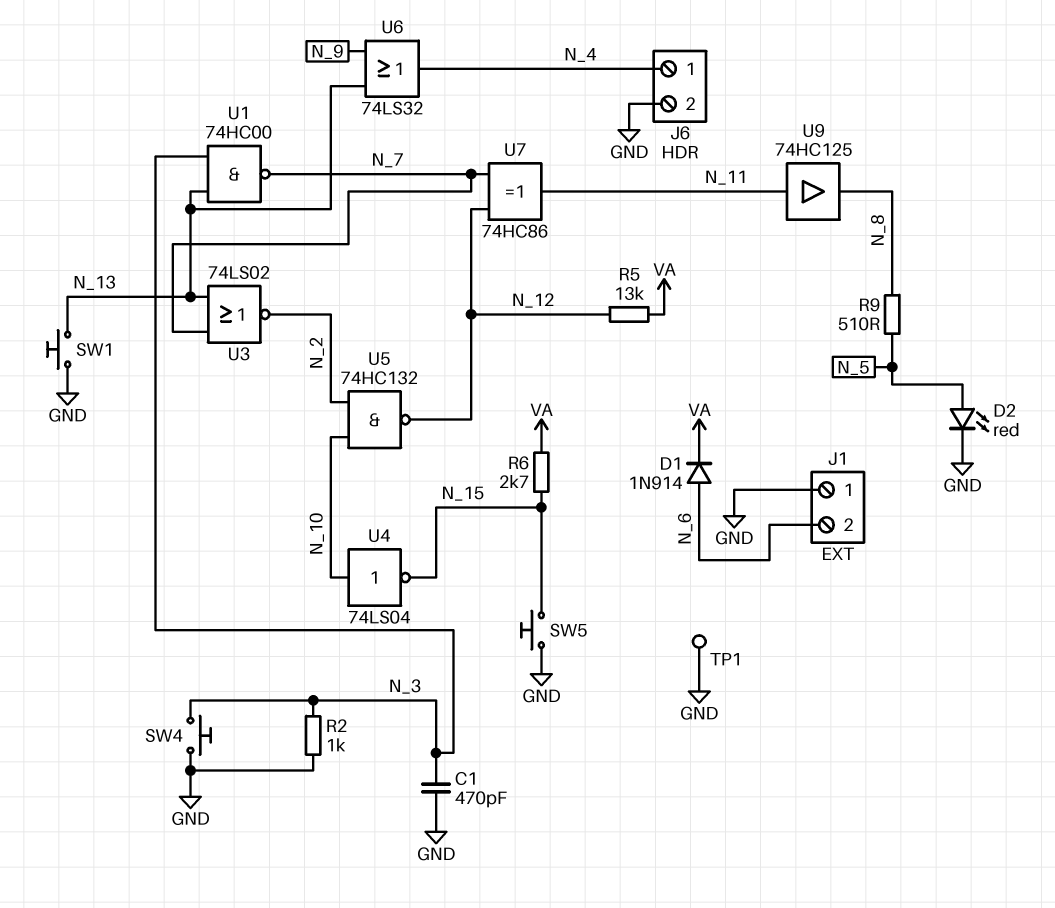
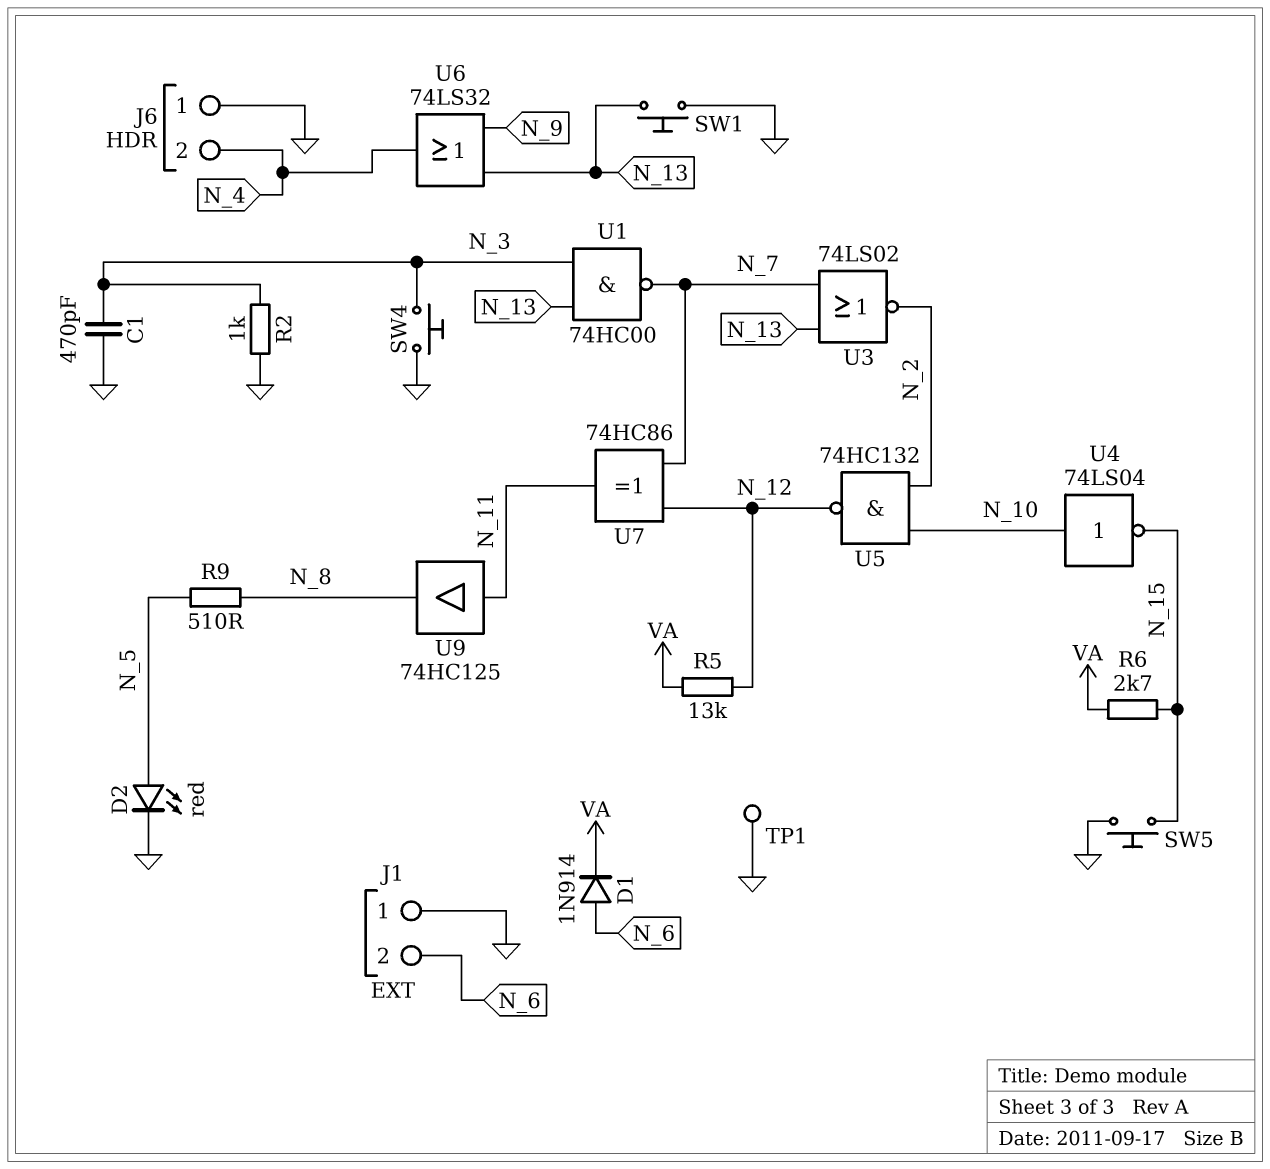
J6 pin 1: N_4 -> GND
J6 pin 2: GND -> N_4

